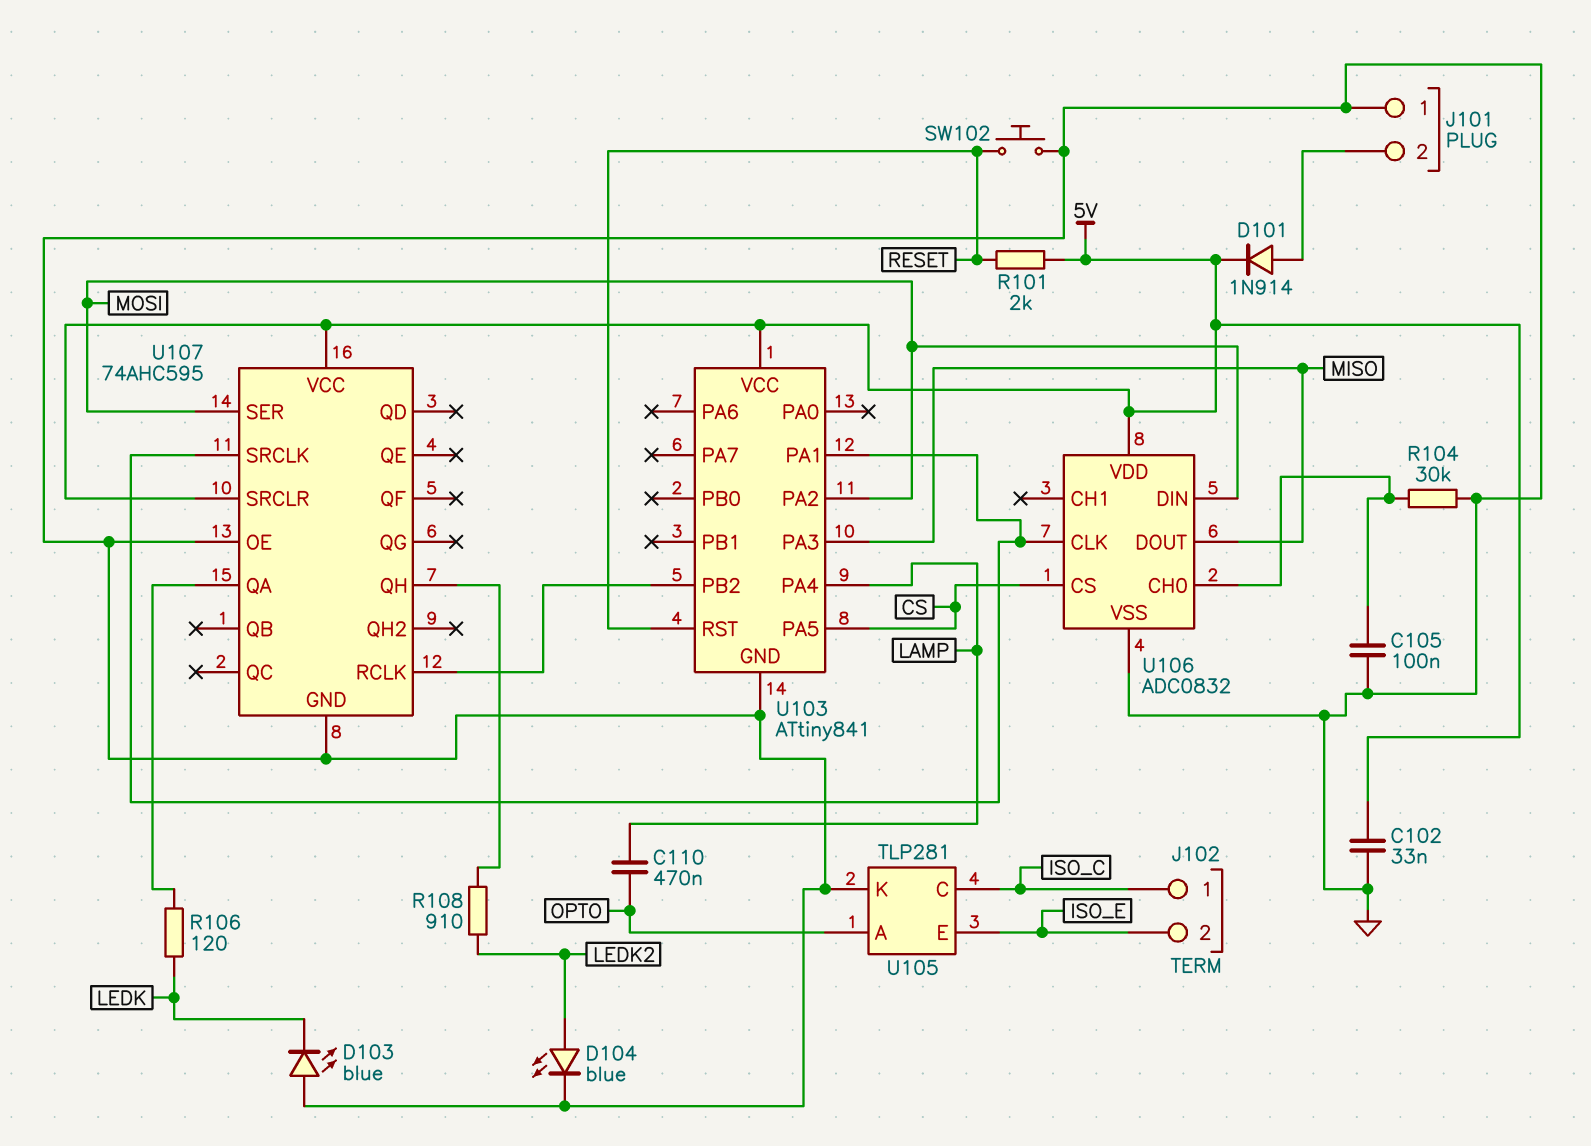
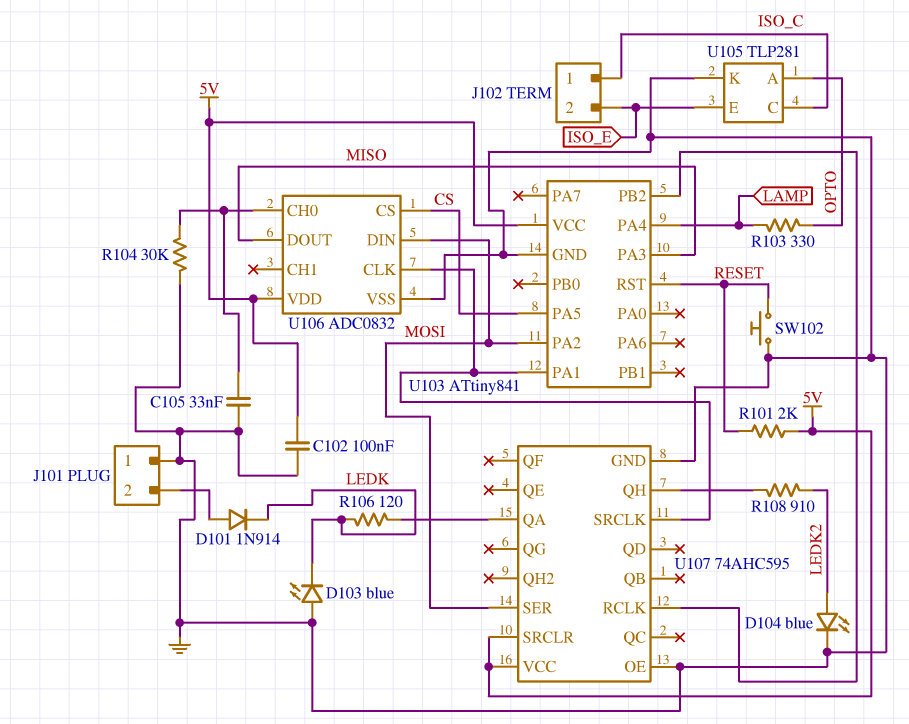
C102: 33nF (5V, GND) -> 100nF (5V, GND)
C105: 100nF (GND, U106/CH0) -> 33nF (GND, U106/CH0)
C110: 470nF (LAMP, OPTO) -> none
D101: diode 1N914 (A J101/2, K 5V) -> diode 1N914 (A J101/2, K LEDK)
R103: none -> 330 (LAMP, OPTO)

